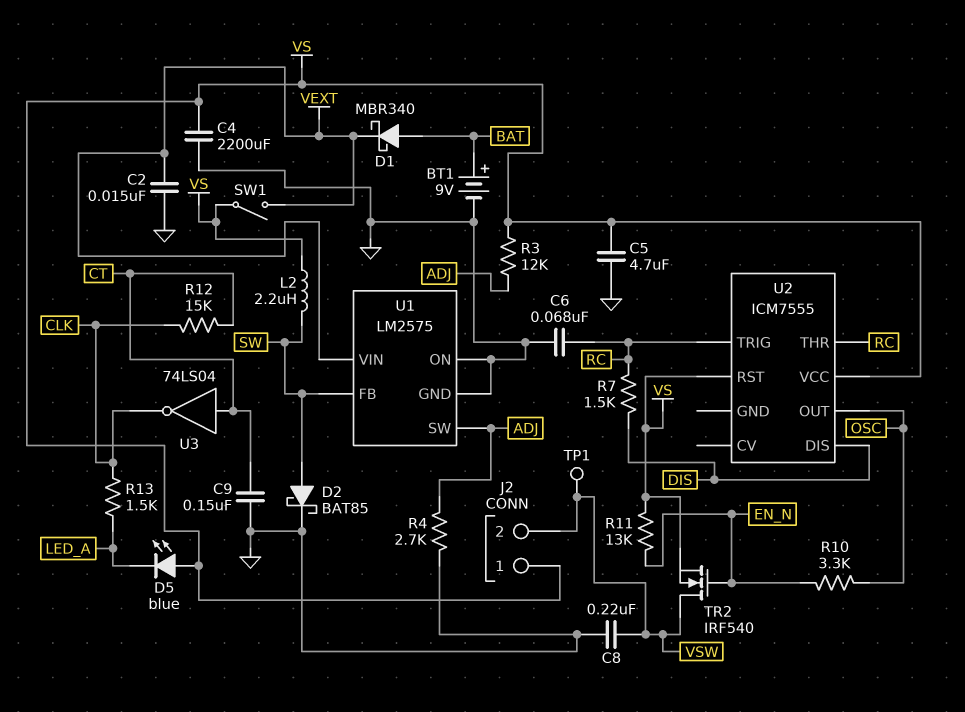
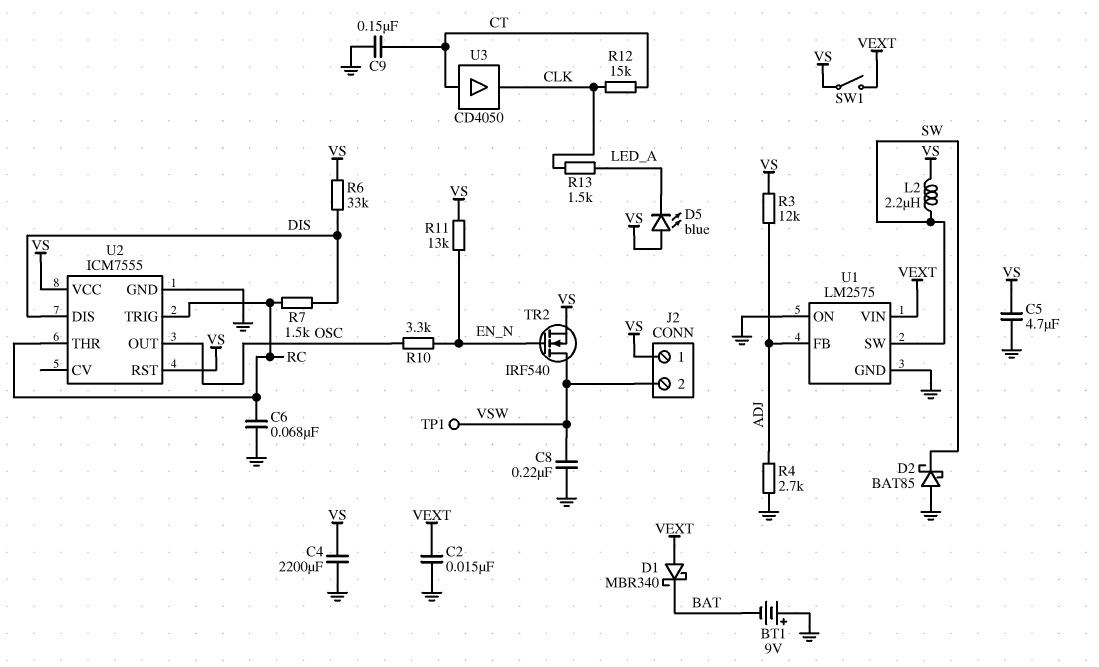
BT1: 9V (plus BAT, minus GND) -> 9V (plus GND, minus BAT)
D1: schottky MBR340 (A BAT, K VEXT) -> schottky MBR340 (A VEXT, K BAT)
D2: schottky BAT85 (A SW, K GND) -> schottky BAT85 (A GND, K SW)
R6: none -> 33k (DIS, VS)
U1 pin FB: SW -> ADJ
U1 pin SW: ADJ -> SW
U2 pin GND: none -> GND
U3: NOT 74LS04 (in CT, out CLK) -> buffer CD4050 (in CT, out CLK)

